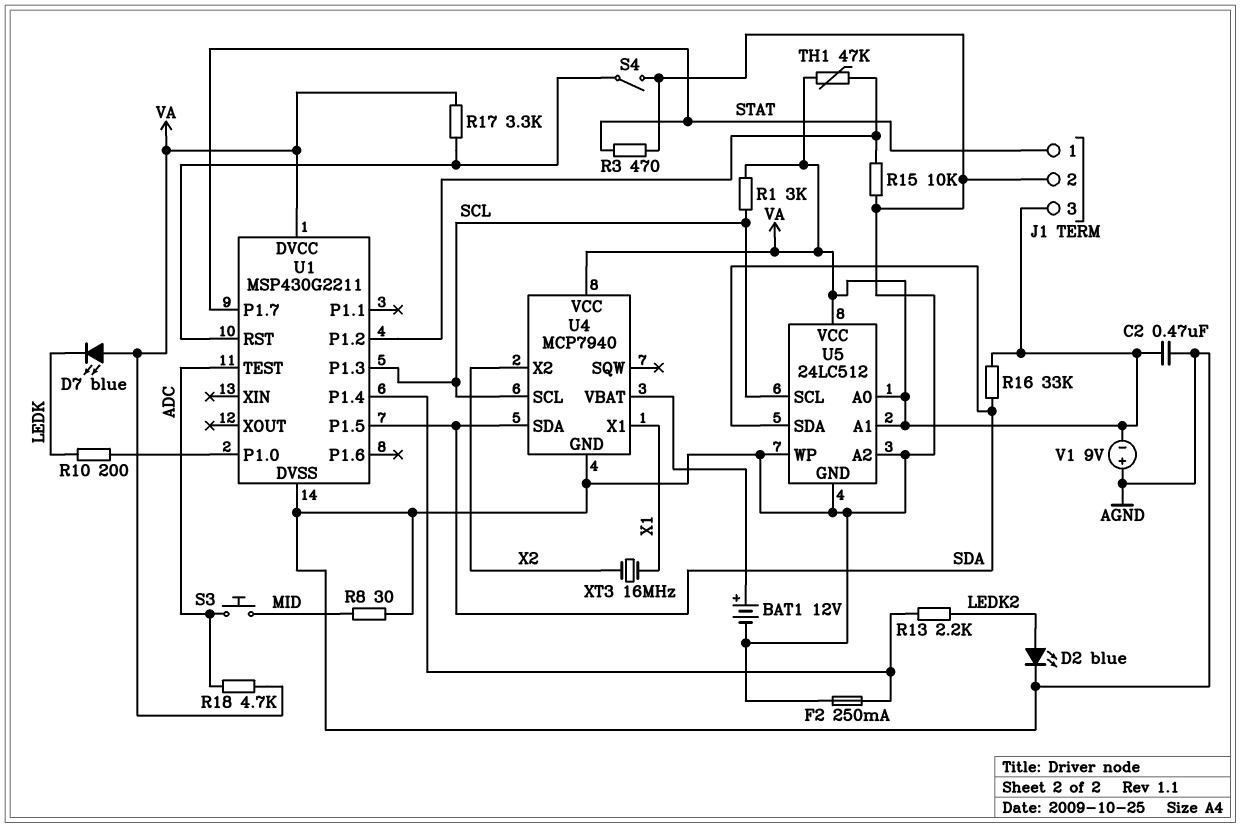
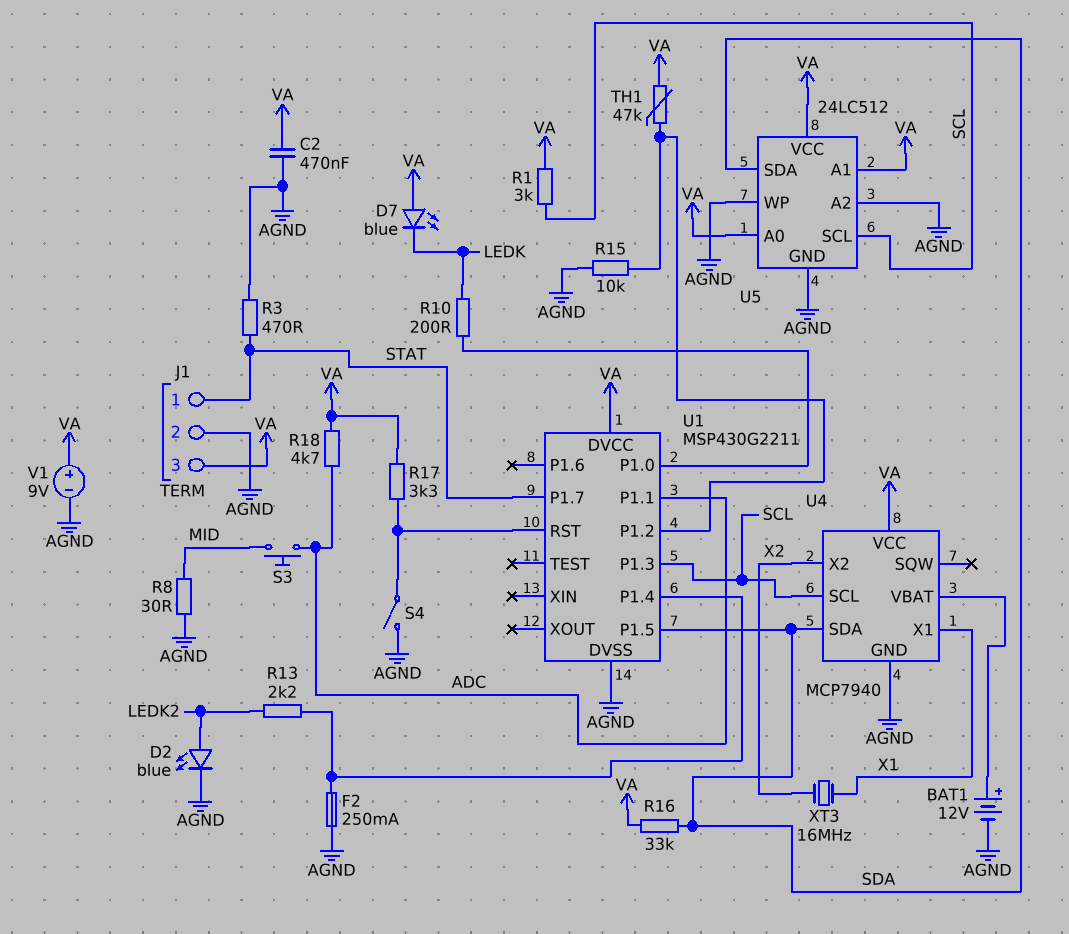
U1 pin P1.1: none -> ADC
U1 pin TEST: ADC -> none
V1: 9V (plus AGND, minus VA) -> 9V (plus VA, minus AGND)

